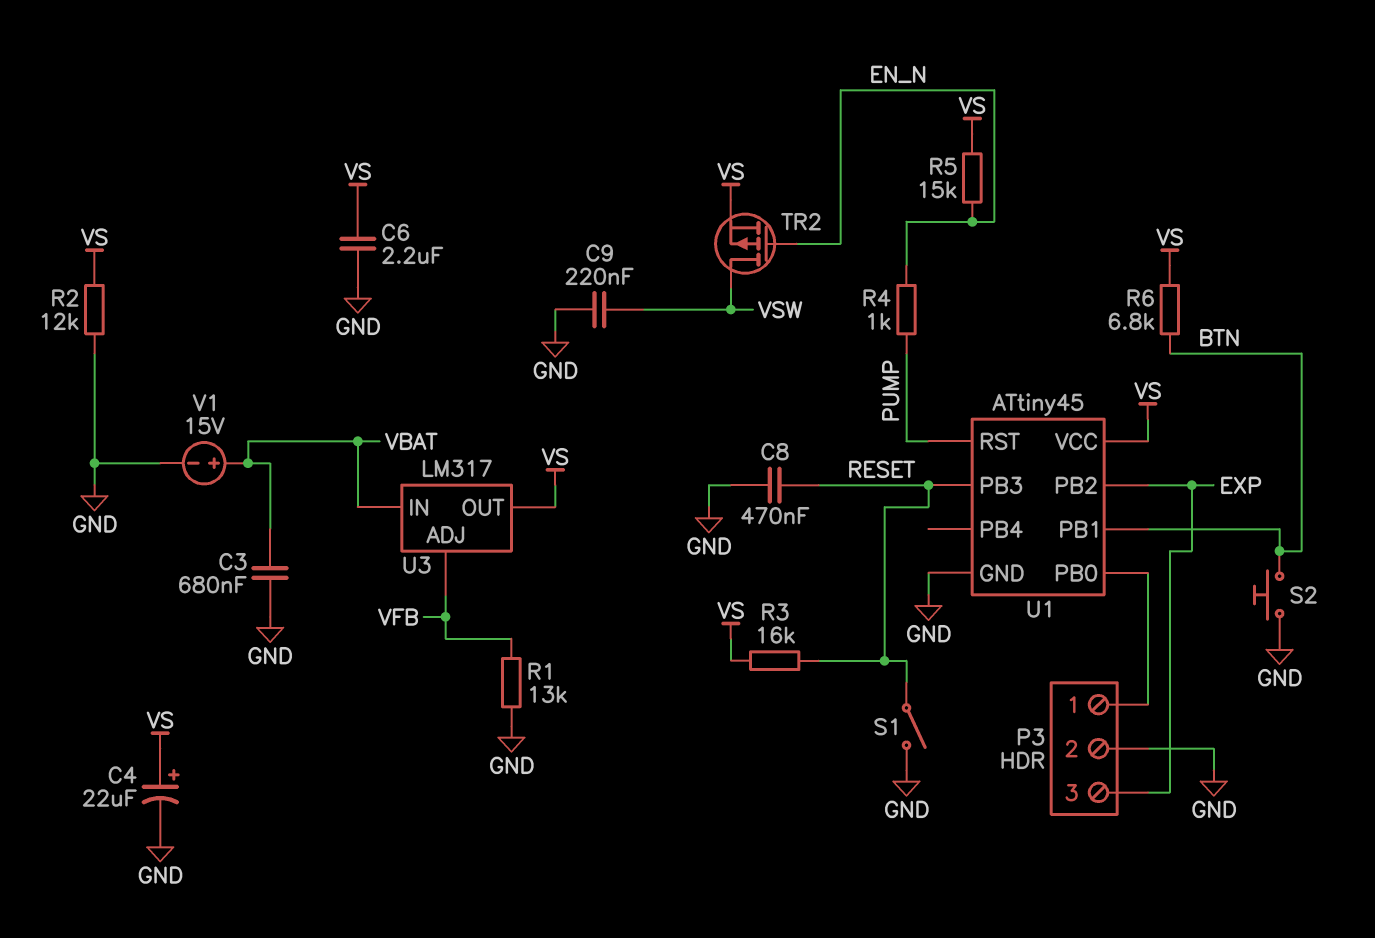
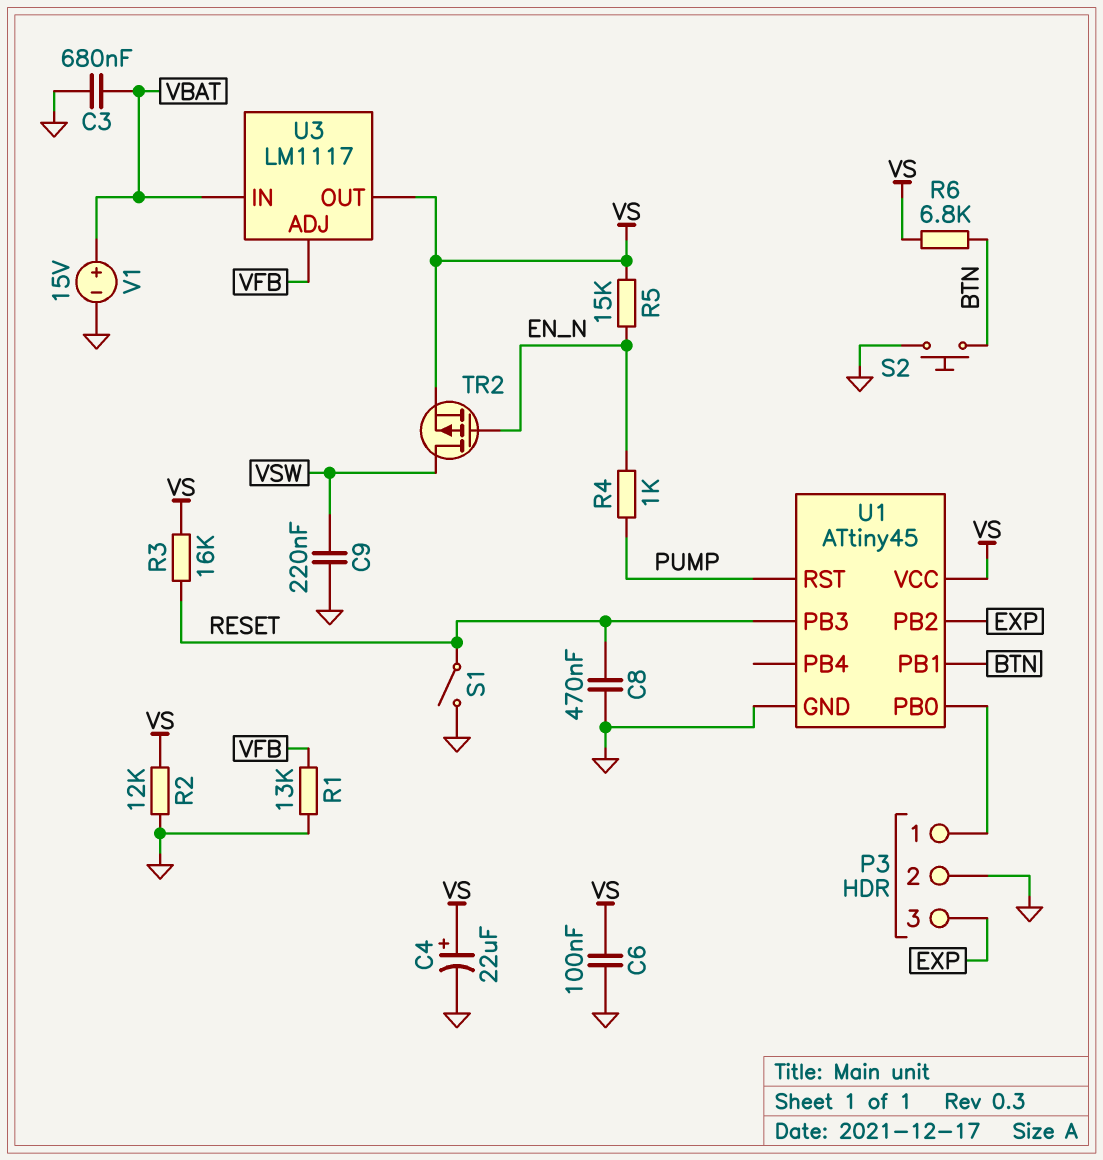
C6: 2.2uF (GND, VS) -> 100nF (GND, VS)
U3: LM317 -> LM1117

